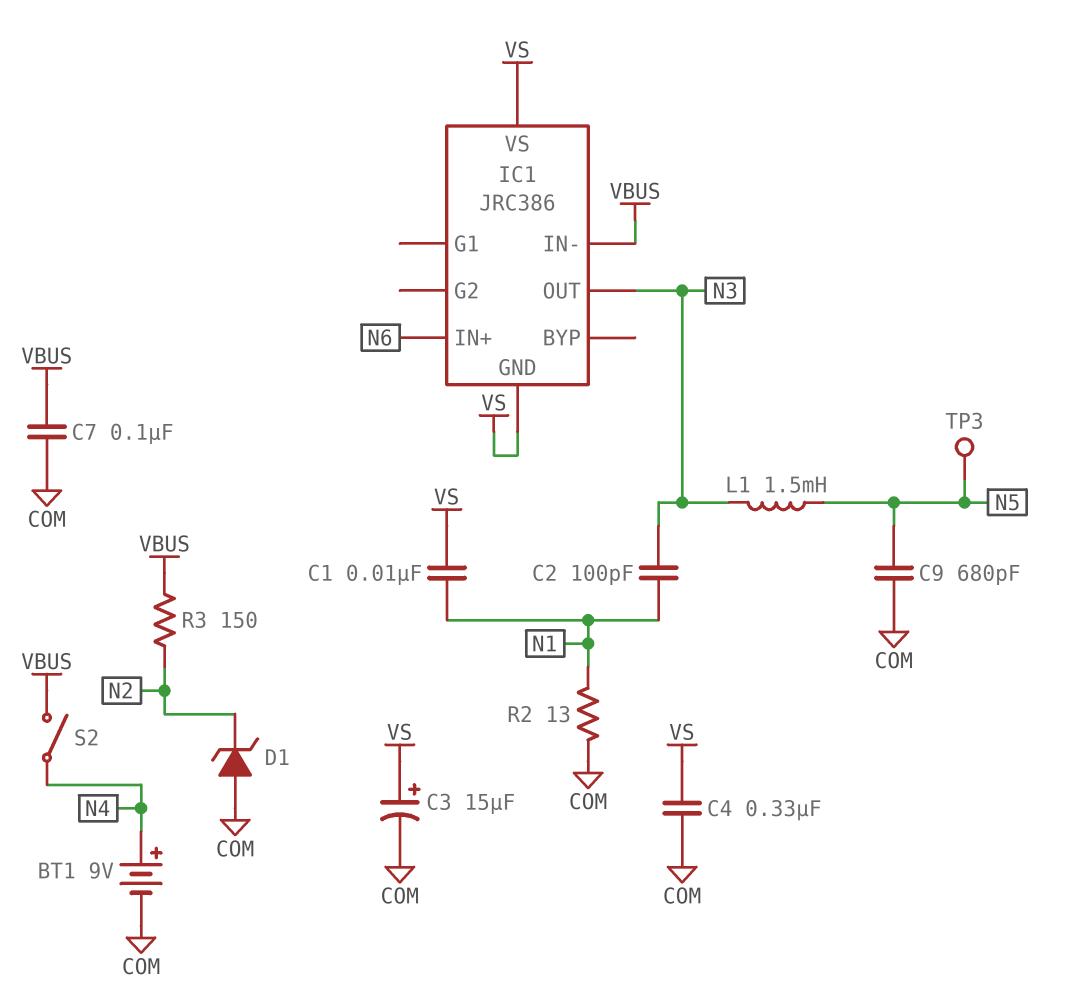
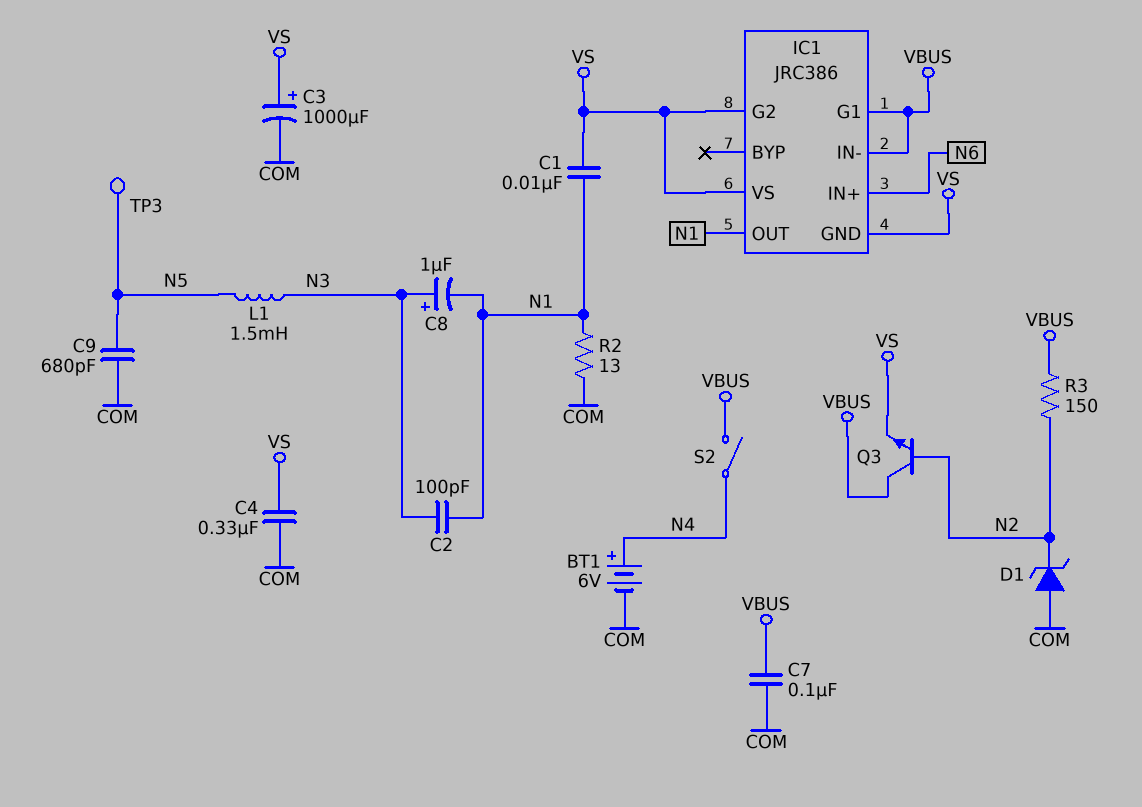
BT1: 9V (plus N4, minus COM) -> 6V (plus N4, minus COM)
C3: 15uF (plus VS, minus COM) -> 1000uF (plus VS, minus COM)
C8: none -> 1uF (plus N3, minus N1)
IC1 pin G1: none -> VBUS
IC1 pin G2: none -> VS
IC1 pin OUT: N3 -> N1
Q3: none -> NPN (B N2, C VBUS, E VS)

